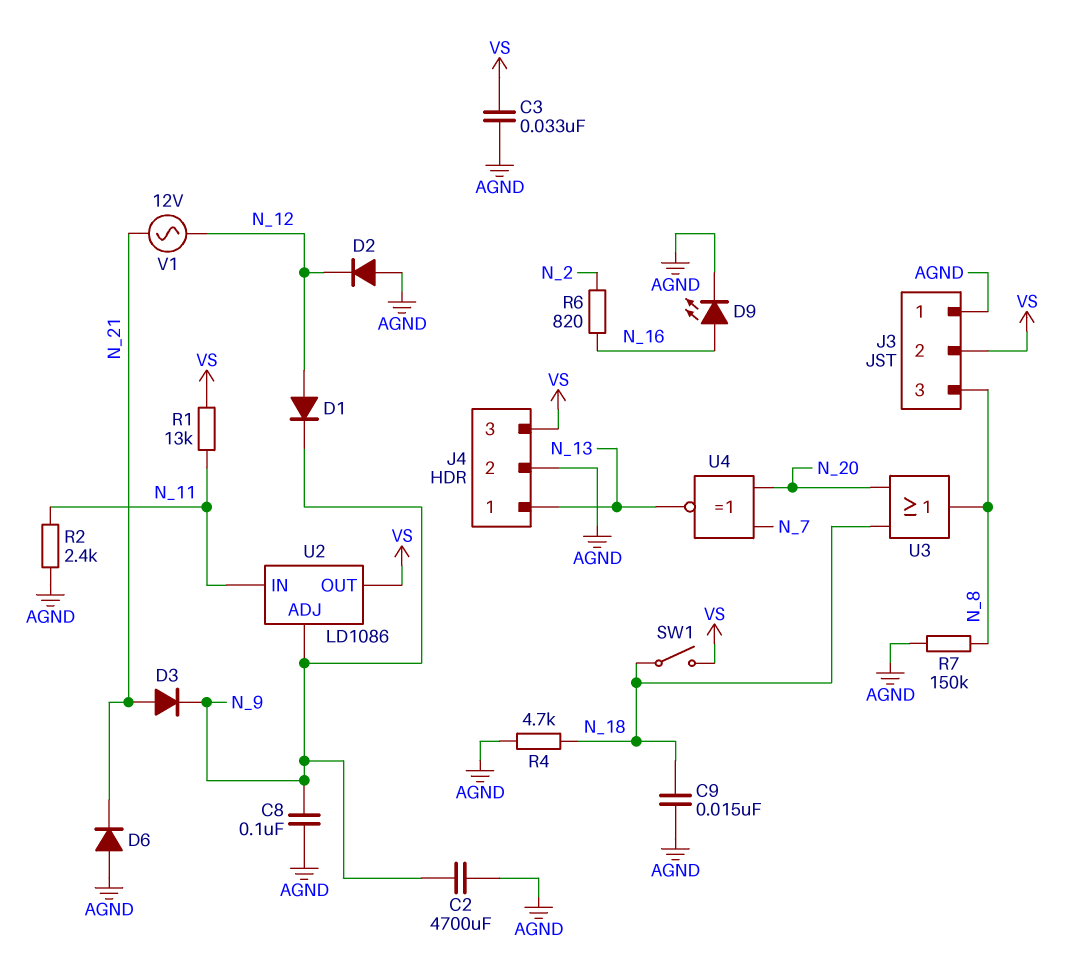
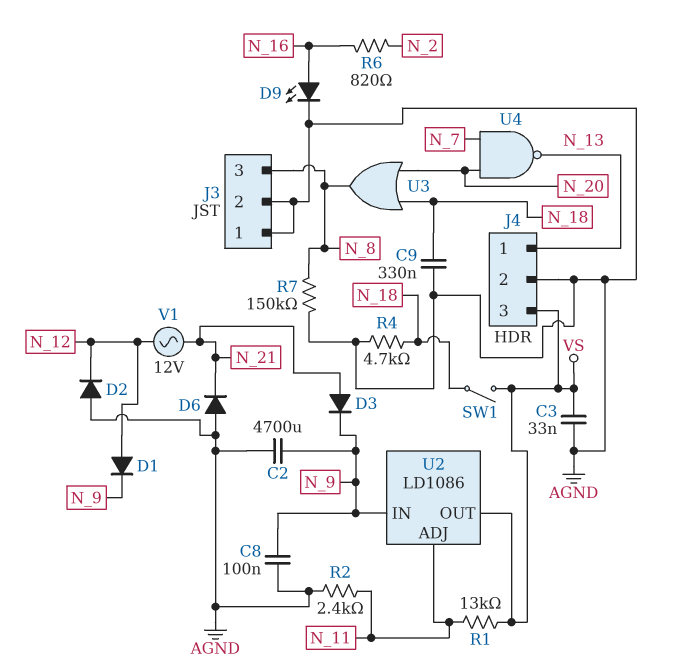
C9: 15nF (AGND, N_18) -> 330nF (AGND, N_18)
J3 pin 2: VS -> AGND
U2 pin ADJ: N_9 -> N_11
U2 pin IN: N_11 -> N_9
U4: XNOR (in N_7, in N_20, out N_13) -> NAND (in N_7, in N_20, out N_13)

